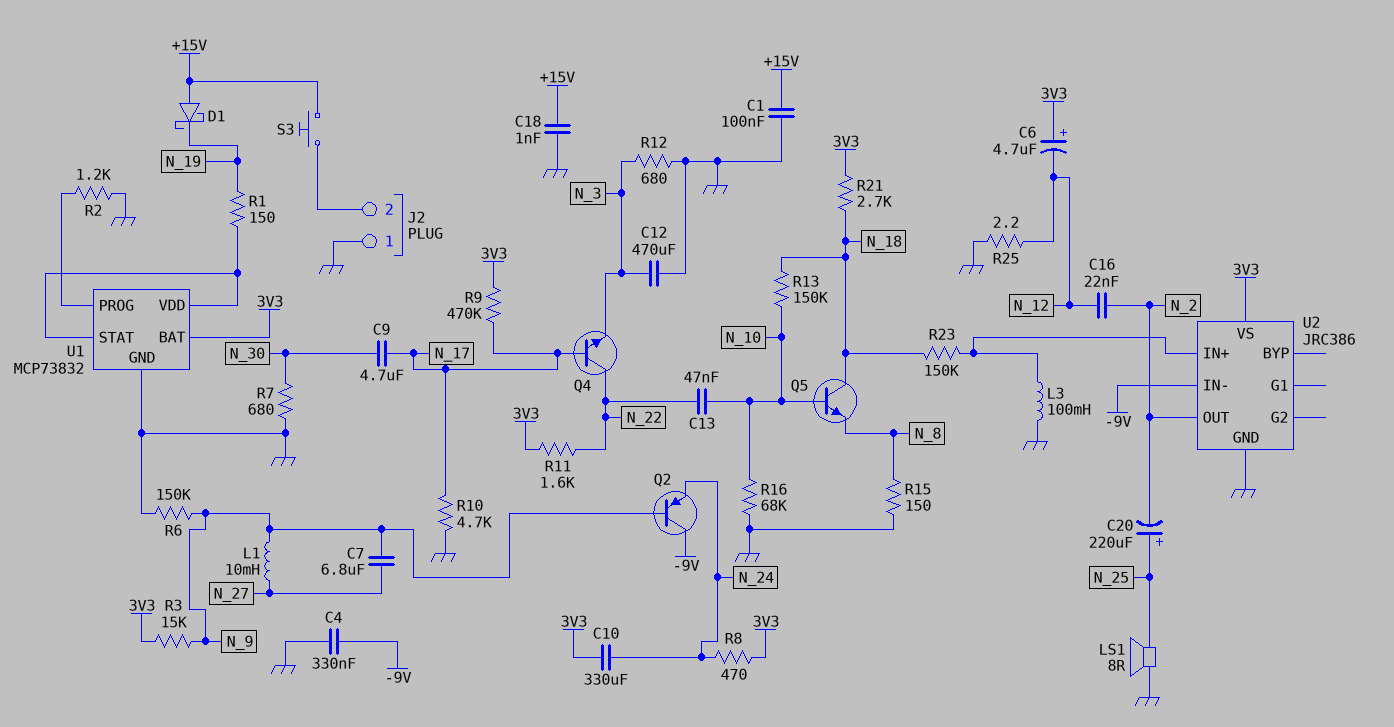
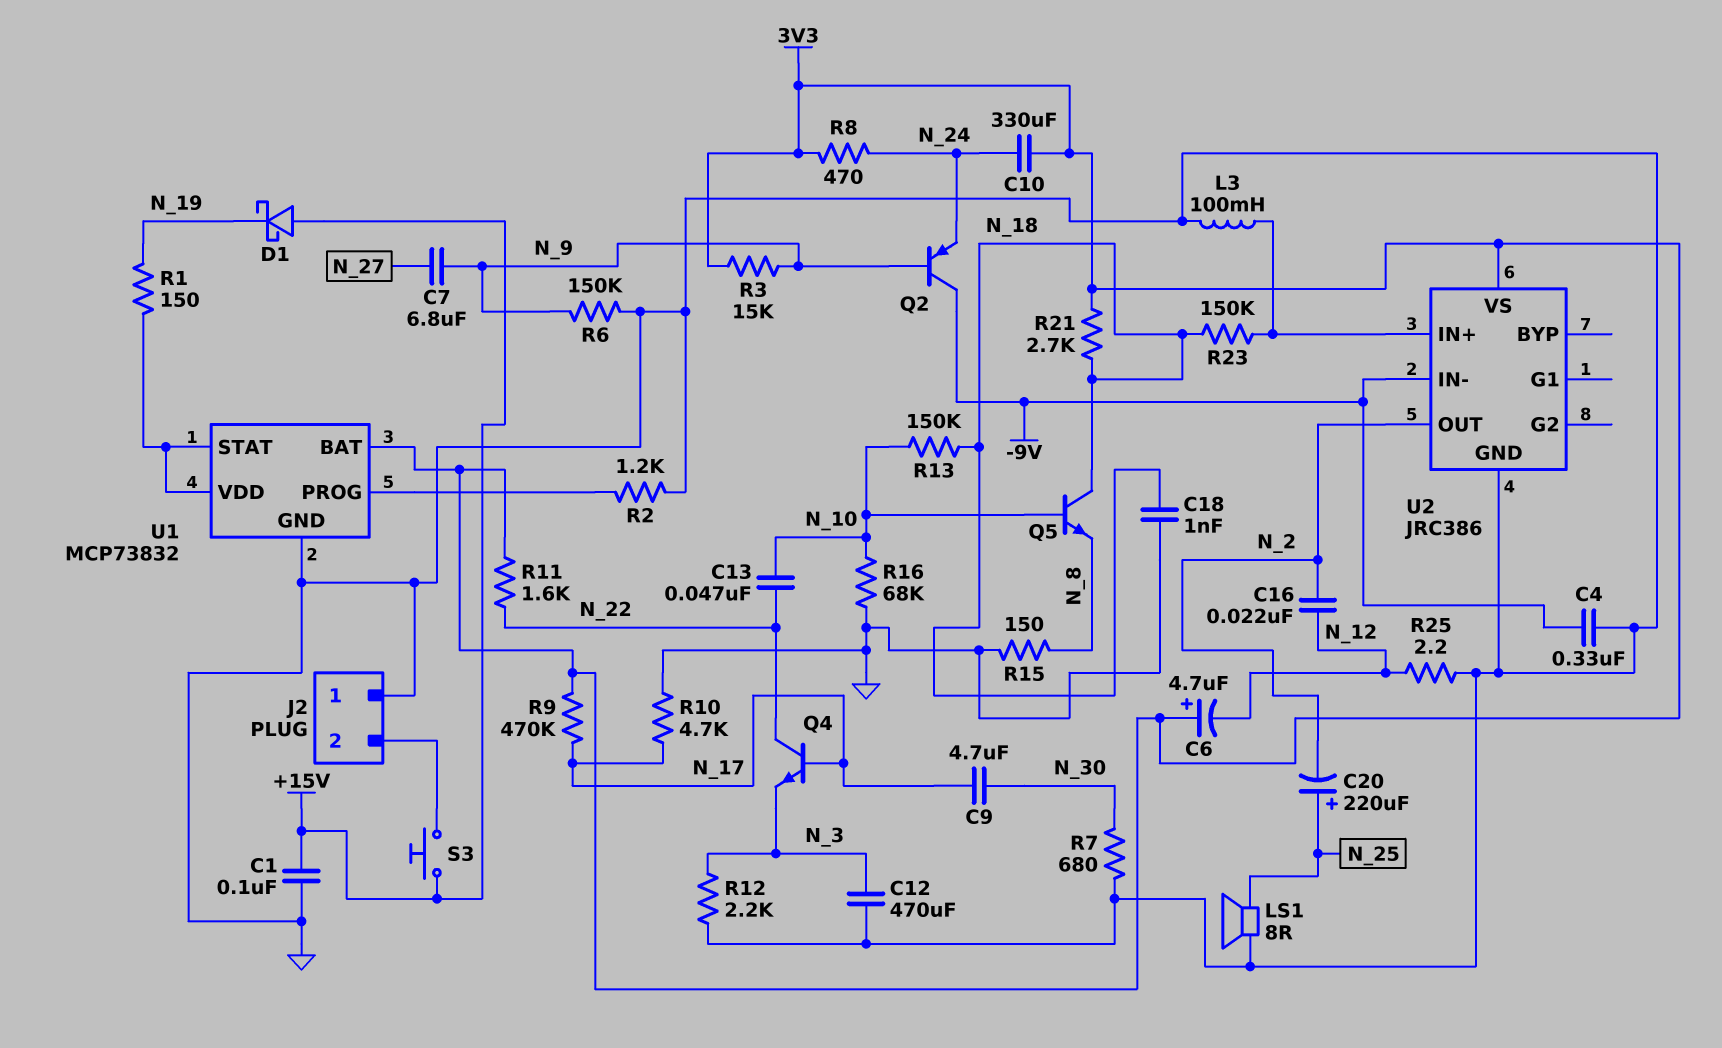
C18: 1nF (+15V, GND) -> 1nF (GND, N_18)
L1: 10mH (N_9, N_27) -> none
R12: 680 (GND, N_3) -> 2.2k (GND, N_3)

